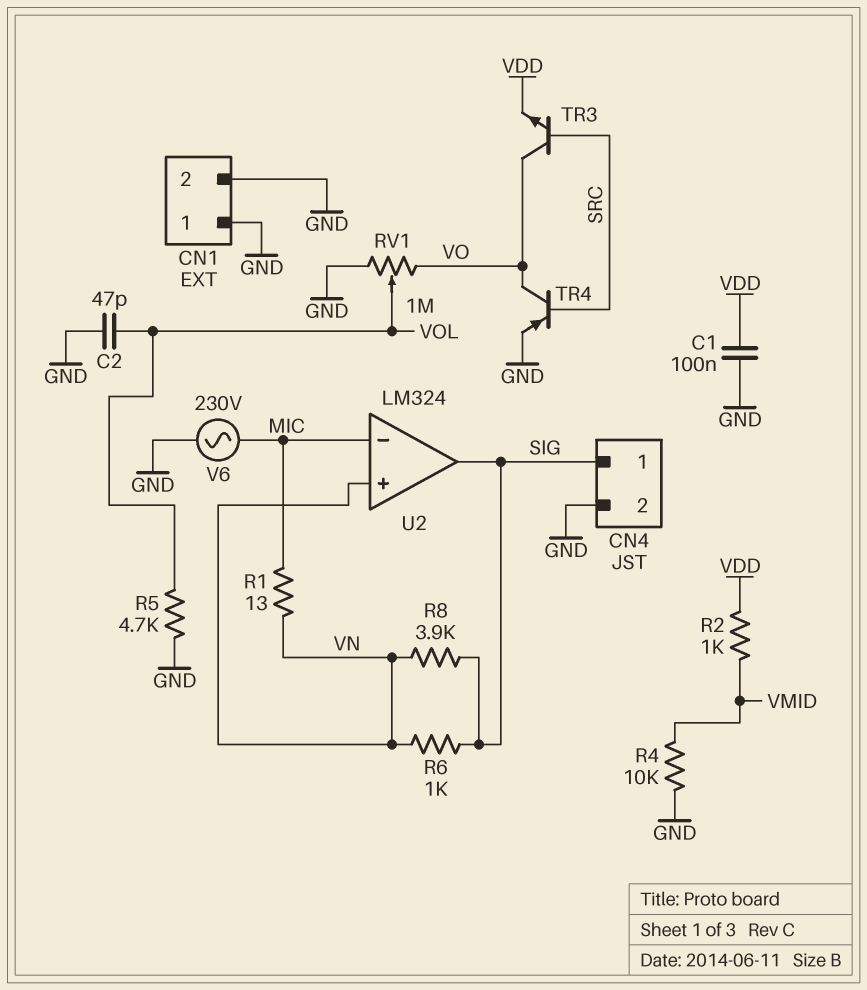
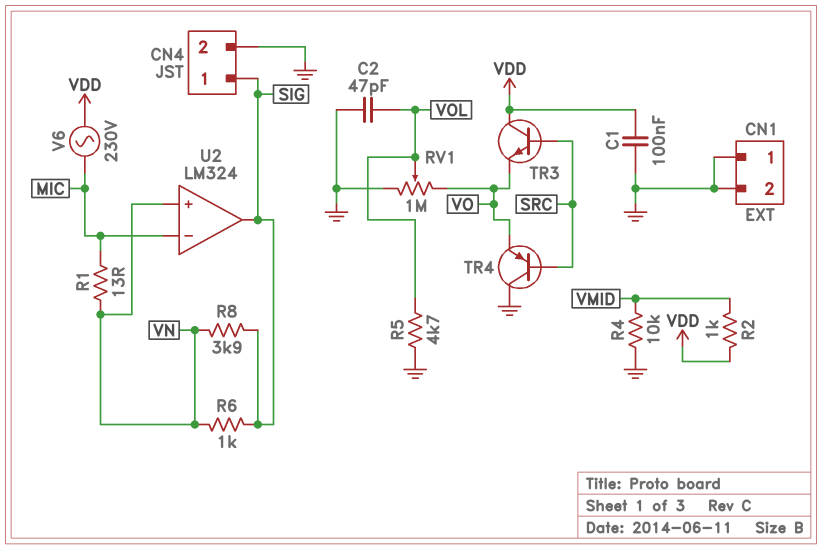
TR3: NPN (B SRC, C VO, E VDD) -> NPN (B SRC, C VDD, E VO)
TR4: PNP (B SRC, C VO, E GND) -> PNP (B SRC, C GND, E VO)
V6: AC 230V (GND, MIC) -> AC 230V (MIC, VDD)

